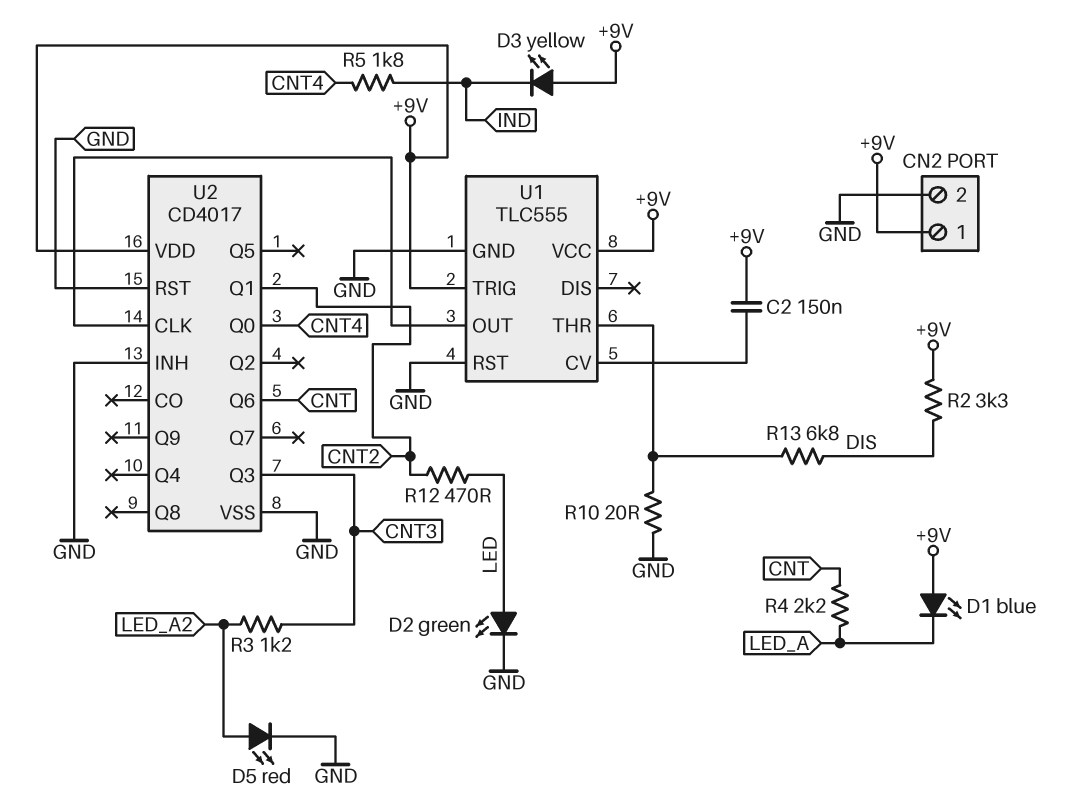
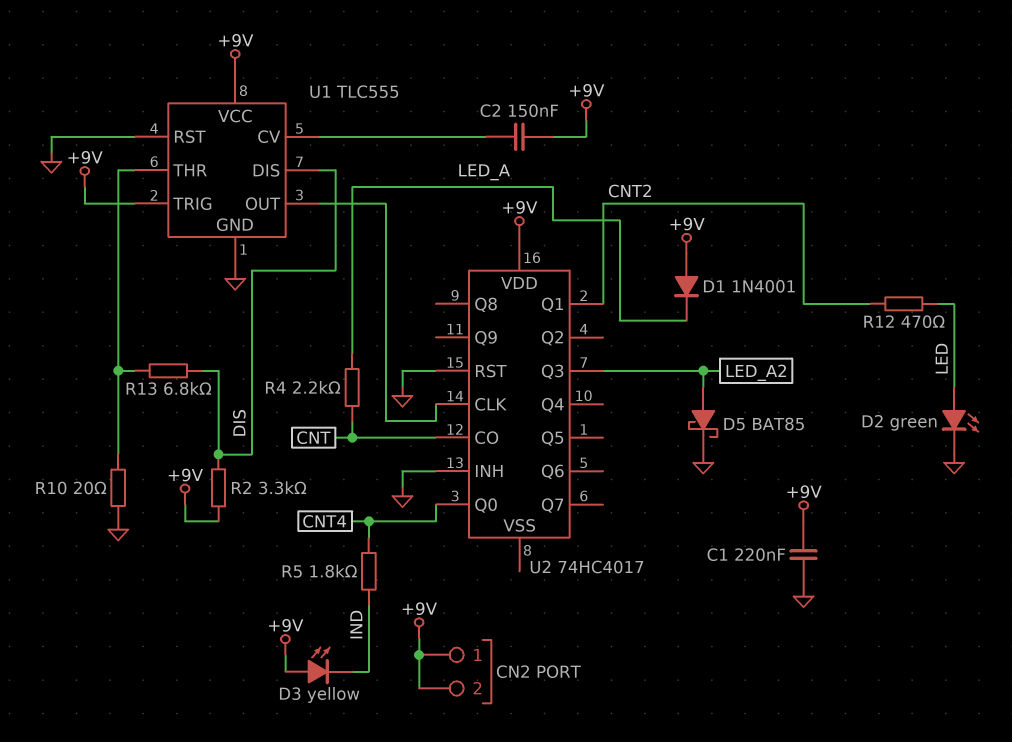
C1: none -> 220nF (+9V, GND)
CN2 pin 2: GND -> +9V
D1: LED blue (A +9V, K LED_A) -> diode 1N4001 (A +9V, K LED_A)
D5: LED red (A LED_A2, K GND) -> schottky BAT85 (A LED_A2, K GND)
R3: 1.2k (CNT3, LED_A2) -> none
U1 pin DIS: none -> DIS
U2: CD4017 -> 74HC4017
U2 pin CO: none -> CNT
U2 pin Q3: CNT3 -> LED_A2
U2 pin Q6: CNT -> none
U2 pin VSS: GND -> none

